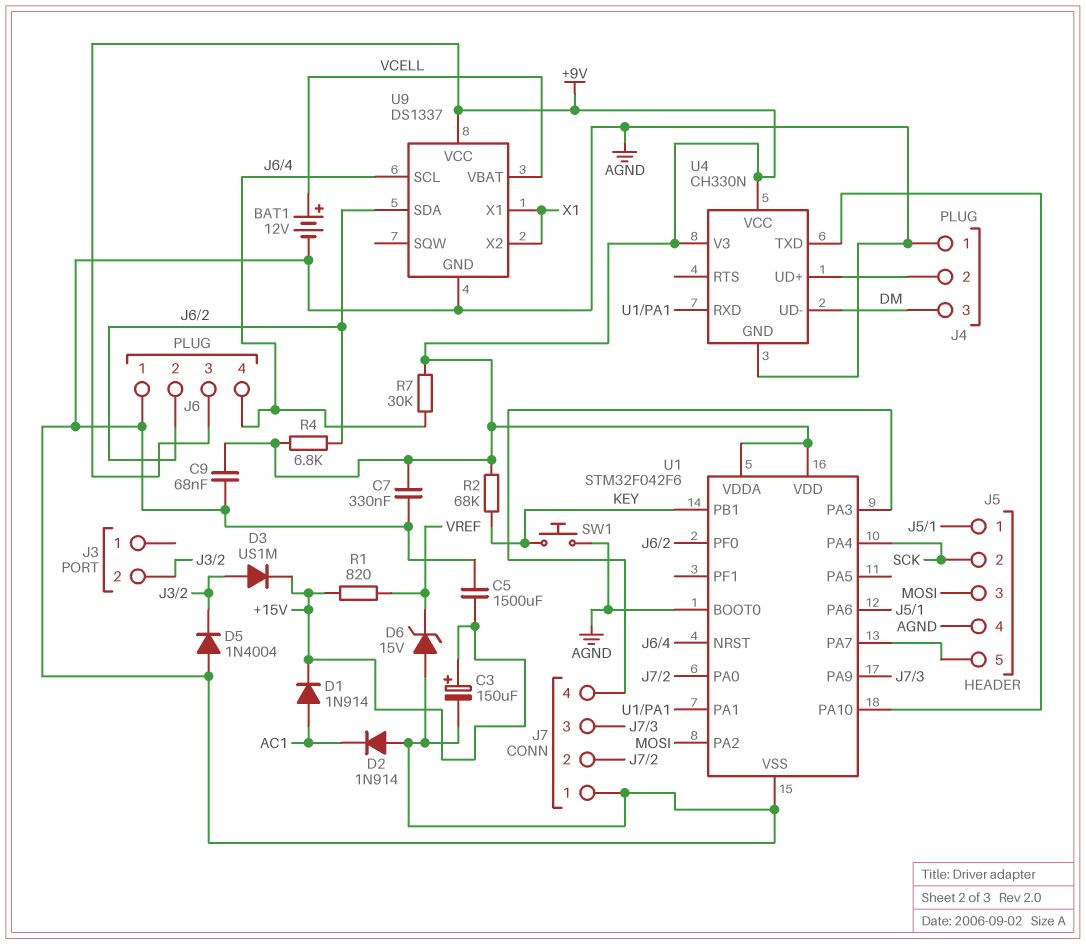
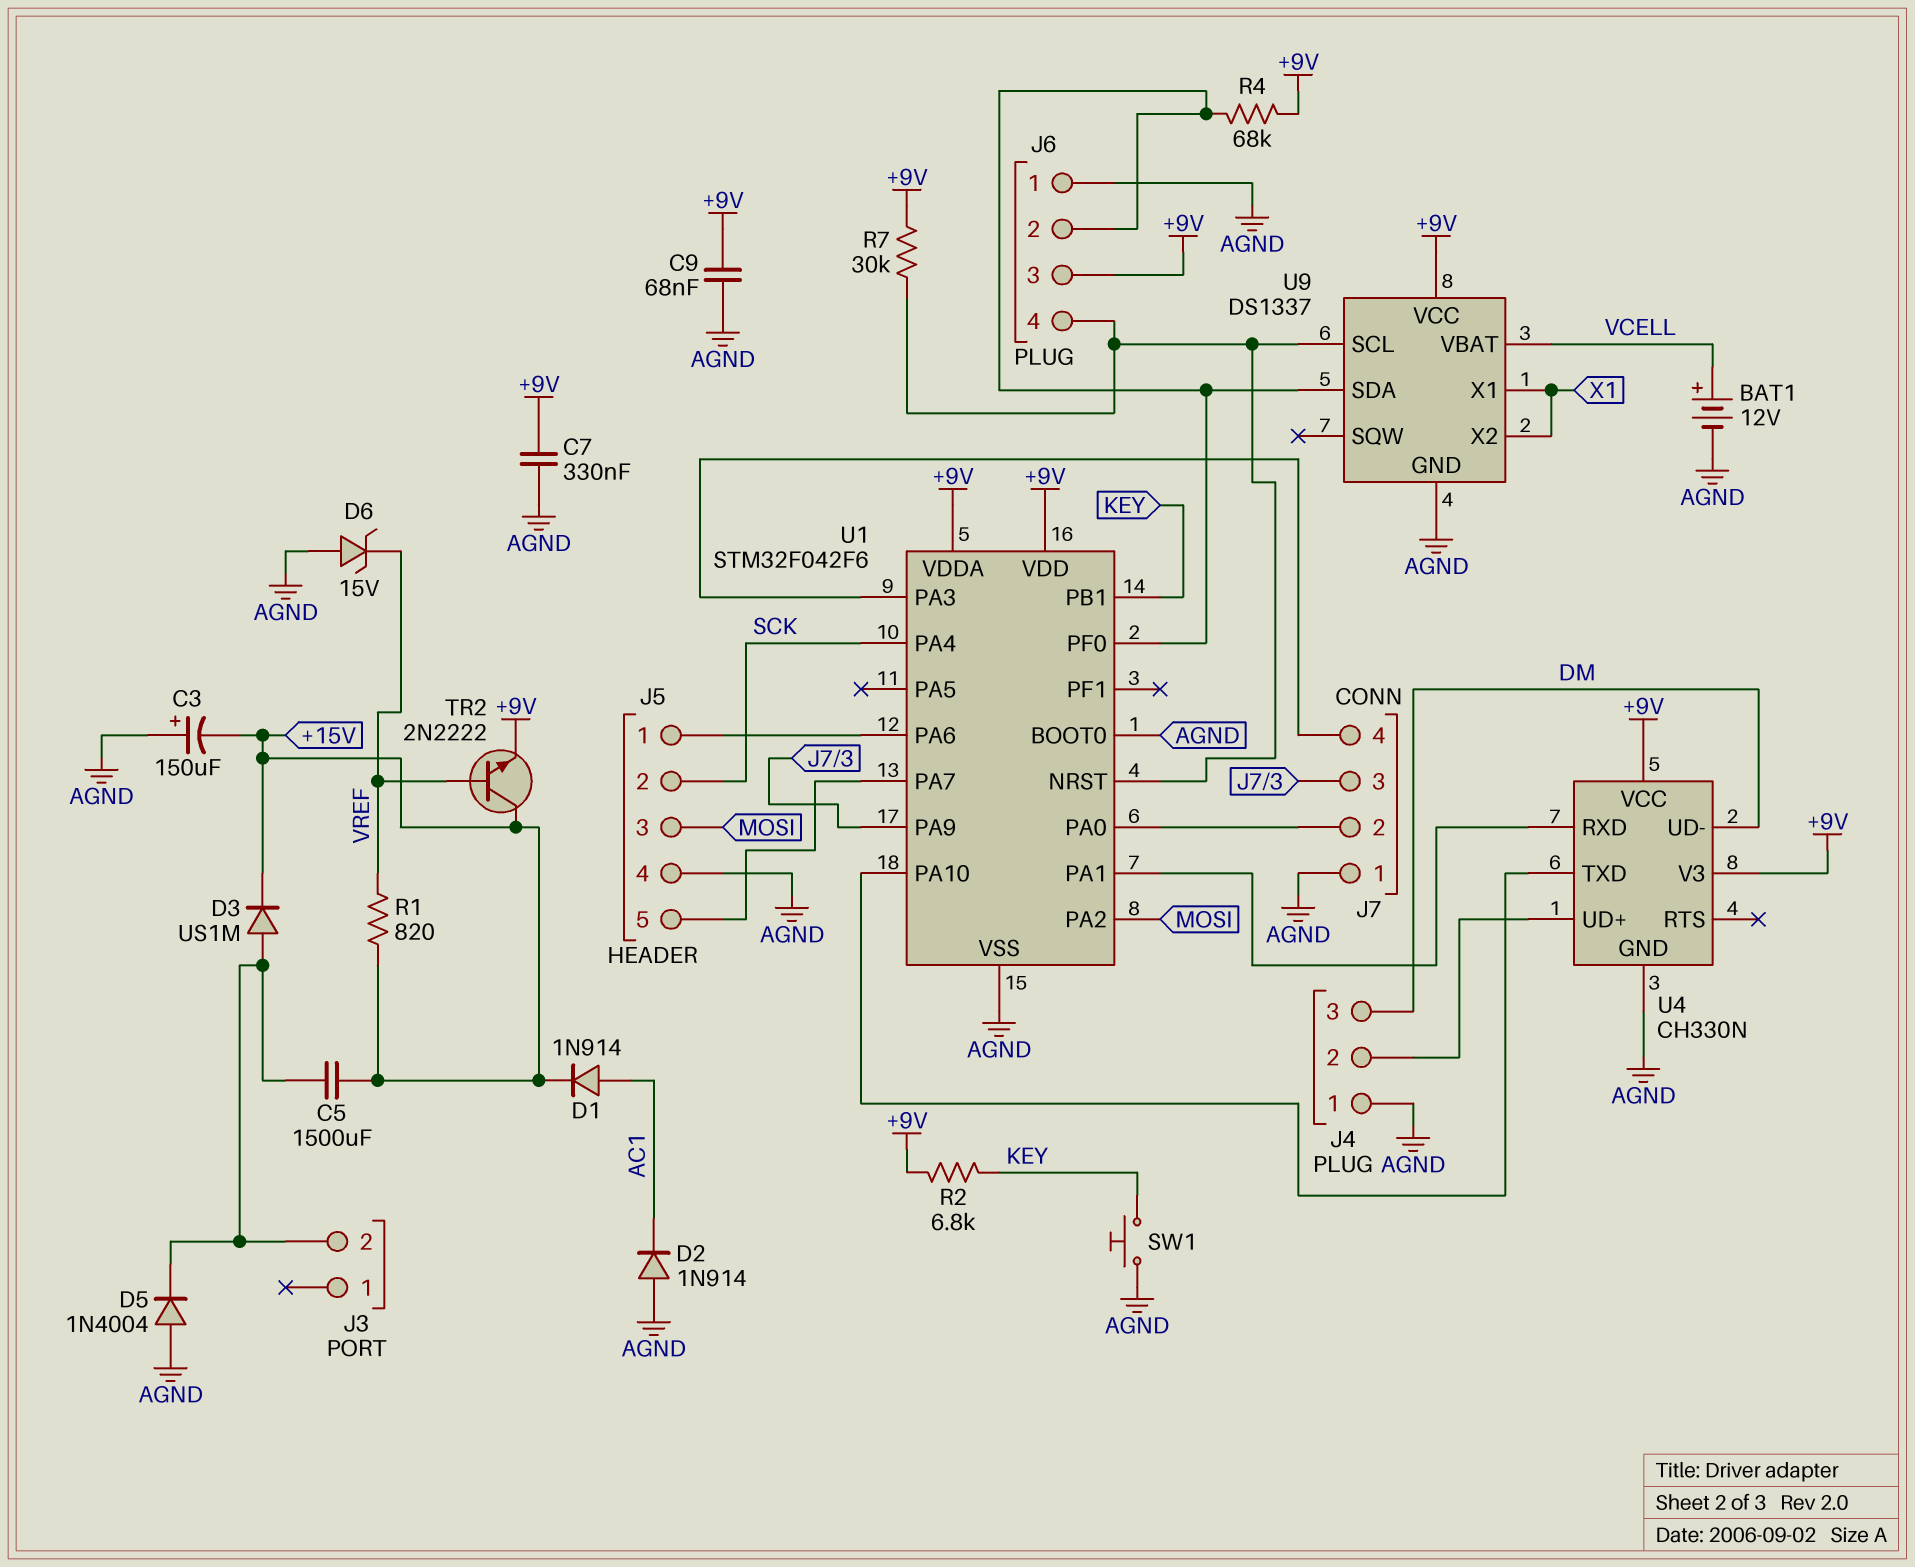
C3: 150uF (plus +15V, minus AGND) -> 150uF (plus AGND, minus +15V)
C5: 1500uF (+15V, AGND) -> 1500uF (+15V, J3/2)
R2: 68k (+9V, KEY) -> 6.8k (+9V, KEY)
R4: 6.8k (+9V, J6/2) -> 68k (+9V, J6/2)
TR2: none -> NPN 2N2222 (B VREF, C +15V, E +9V)

